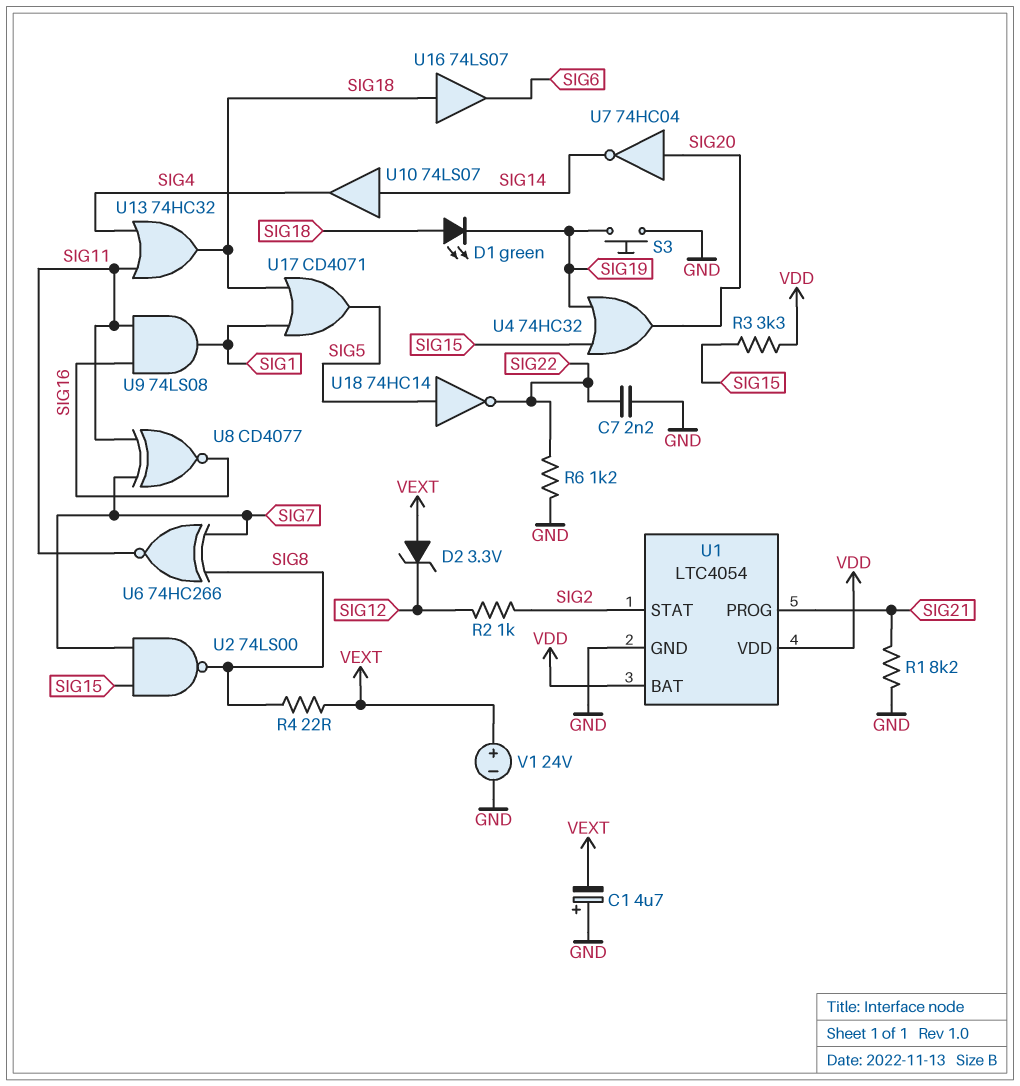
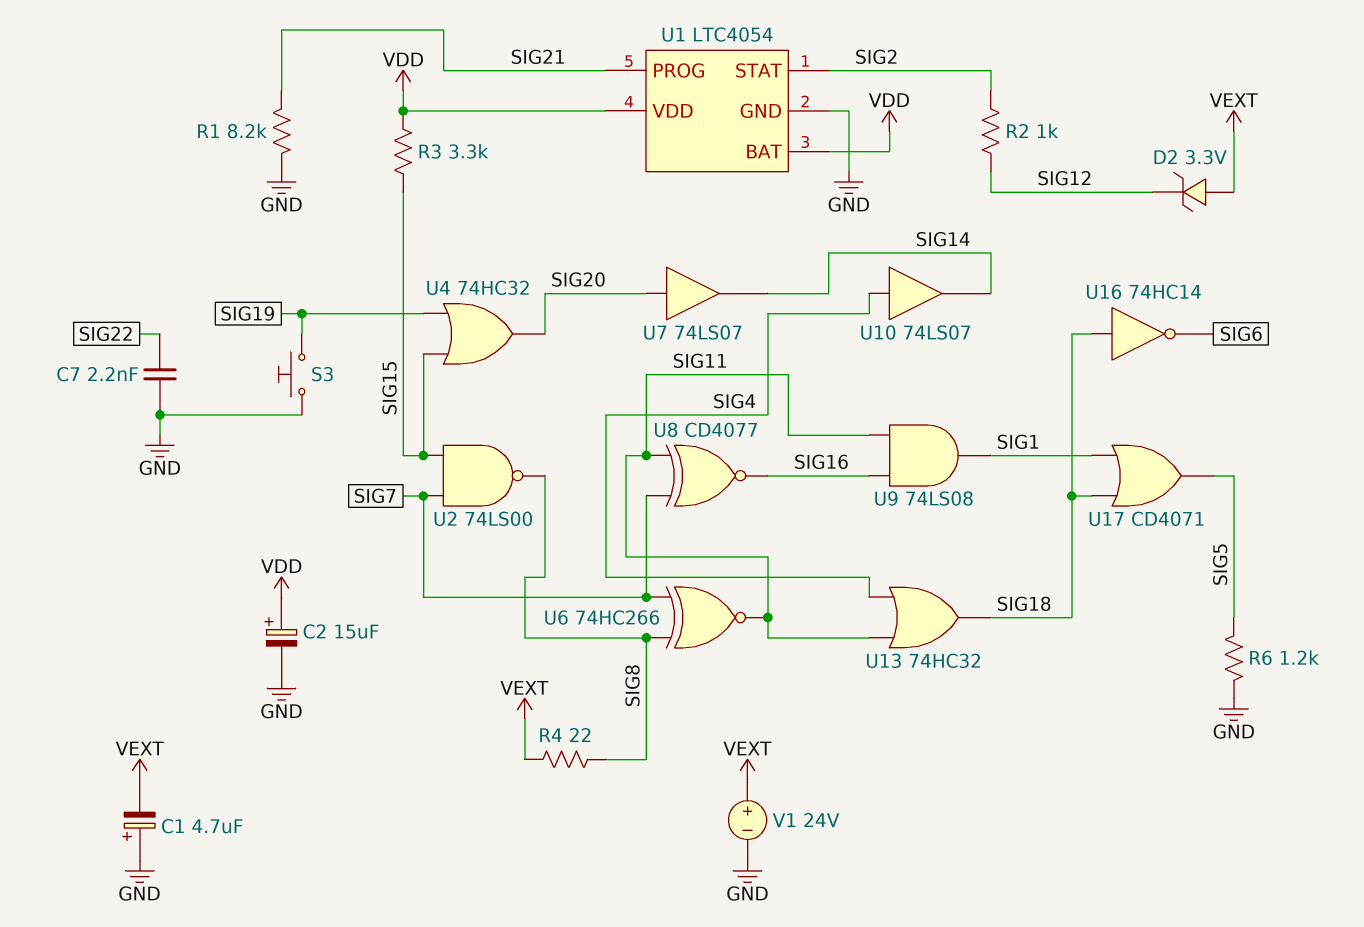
C2: none -> 15uF (plus VDD, minus GND)
D1: LED green (A SIG18, K SIG19) -> none
R6: 1.2k (GND, SIG22) -> 1.2k (GND, SIG5)
U7: NOT 74HC04 (in SIG20, out SIG14) -> buffer 74LS07 (in SIG20, out SIG14)
U10: buffer 74LS07 (in SIG14, out SIG4) -> buffer 74LS07 (in SIG4, out SIG14)
U16: buffer 74LS07 (in SIG18, out SIG6) -> NOT 74HC14 (in SIG18, out SIG6)
U18: NOT 74HC14 (in SIG5, out SIG22) -> none

